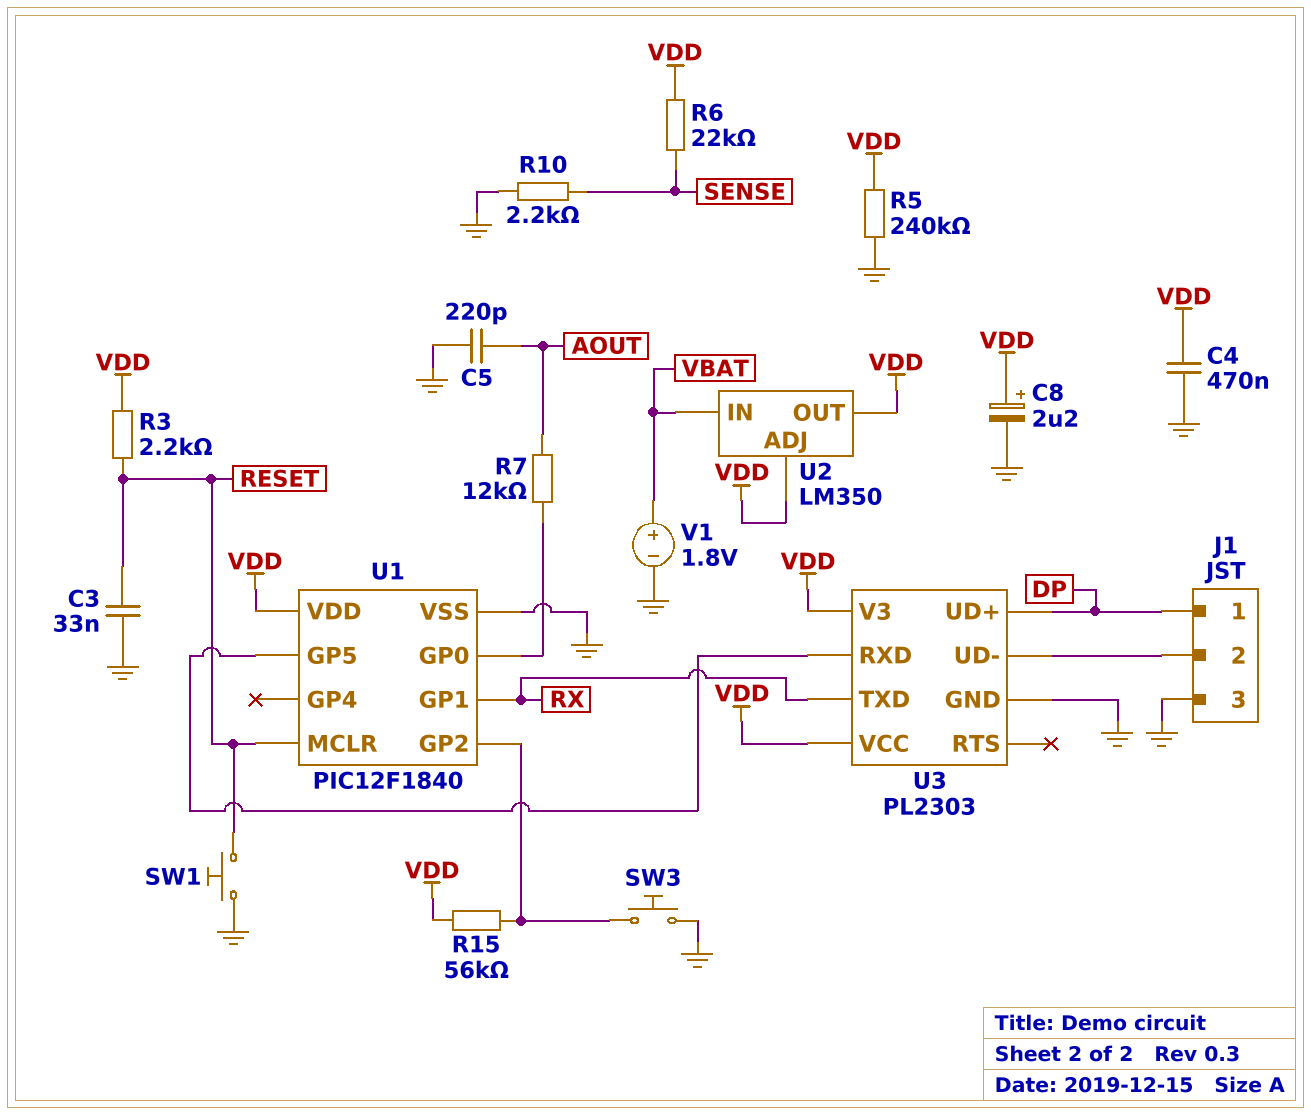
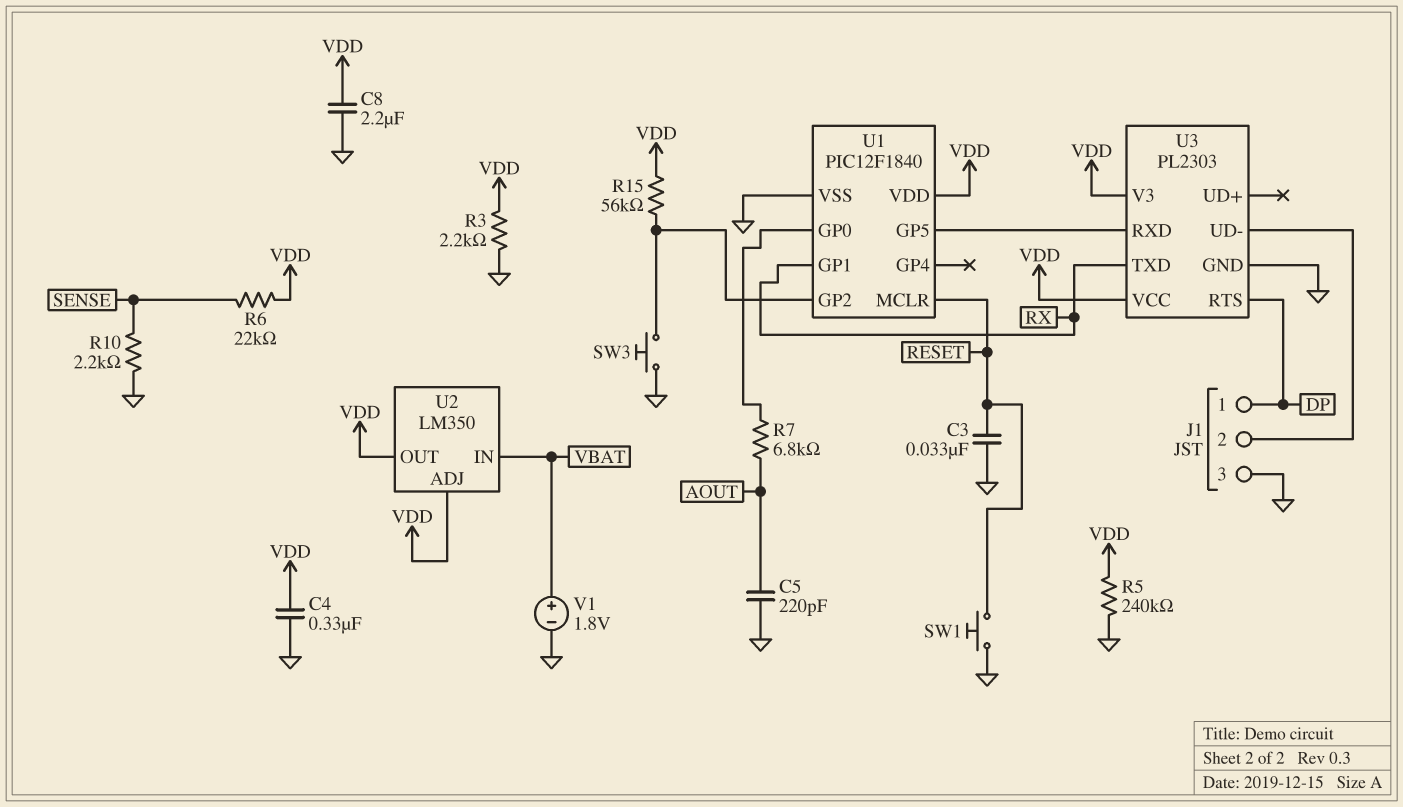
C4: 470nF (GND, VDD) -> 330nF (GND, VDD)
C8: 2.2uF (plus VDD, minus GND) -> 2.2uF (GND, VDD)
R3: 2.2k (RESET, VDD) -> 2.2k (GND, VDD)
R7: 12k (AOUT, U1/GP0) -> 6.8k (AOUT, U1/GP0)
U3 pin RTS: none -> DP
U3 pin UD+: DP -> none

